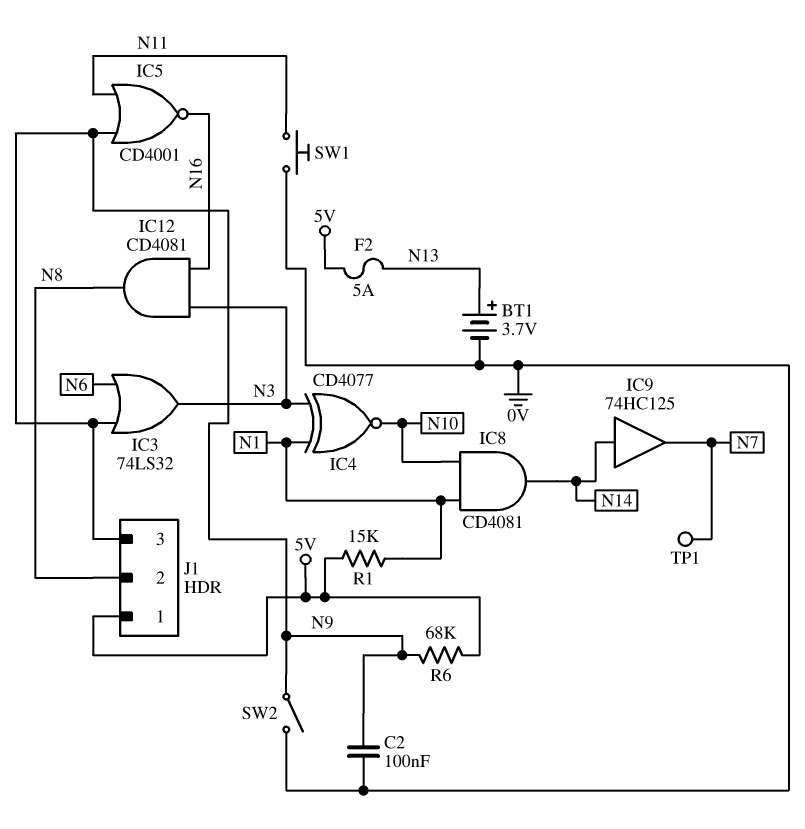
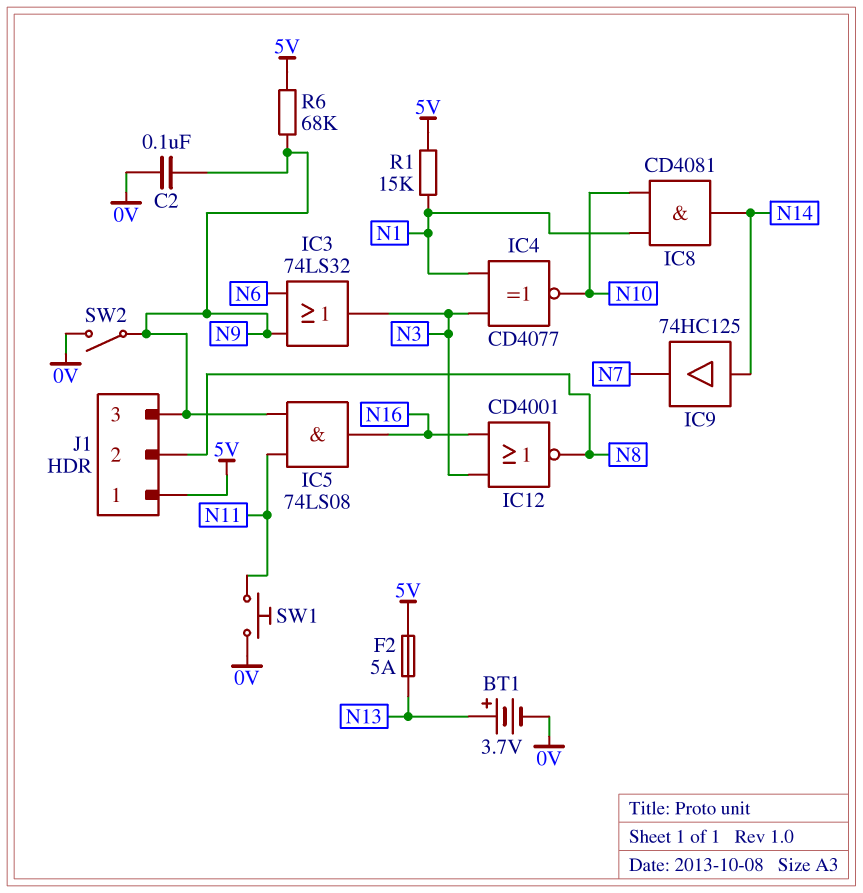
IC5: NOR CD4001 (in N9, in N11, out N16) -> AND 74LS08 (in N9, in N11, out N16)
IC12: AND CD4081 (in N3, in N16, out N8) -> NOR CD4001 (in N3, in N16, out N8)
TP1: test point (N7) -> none

